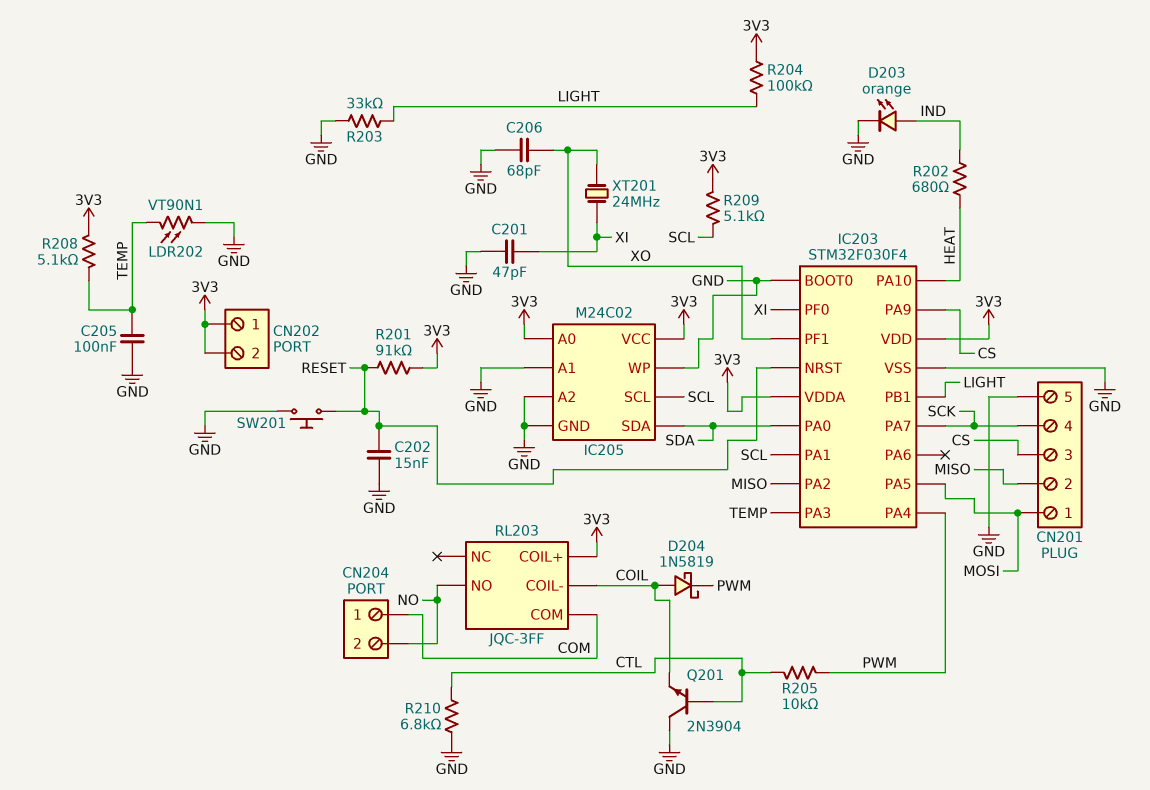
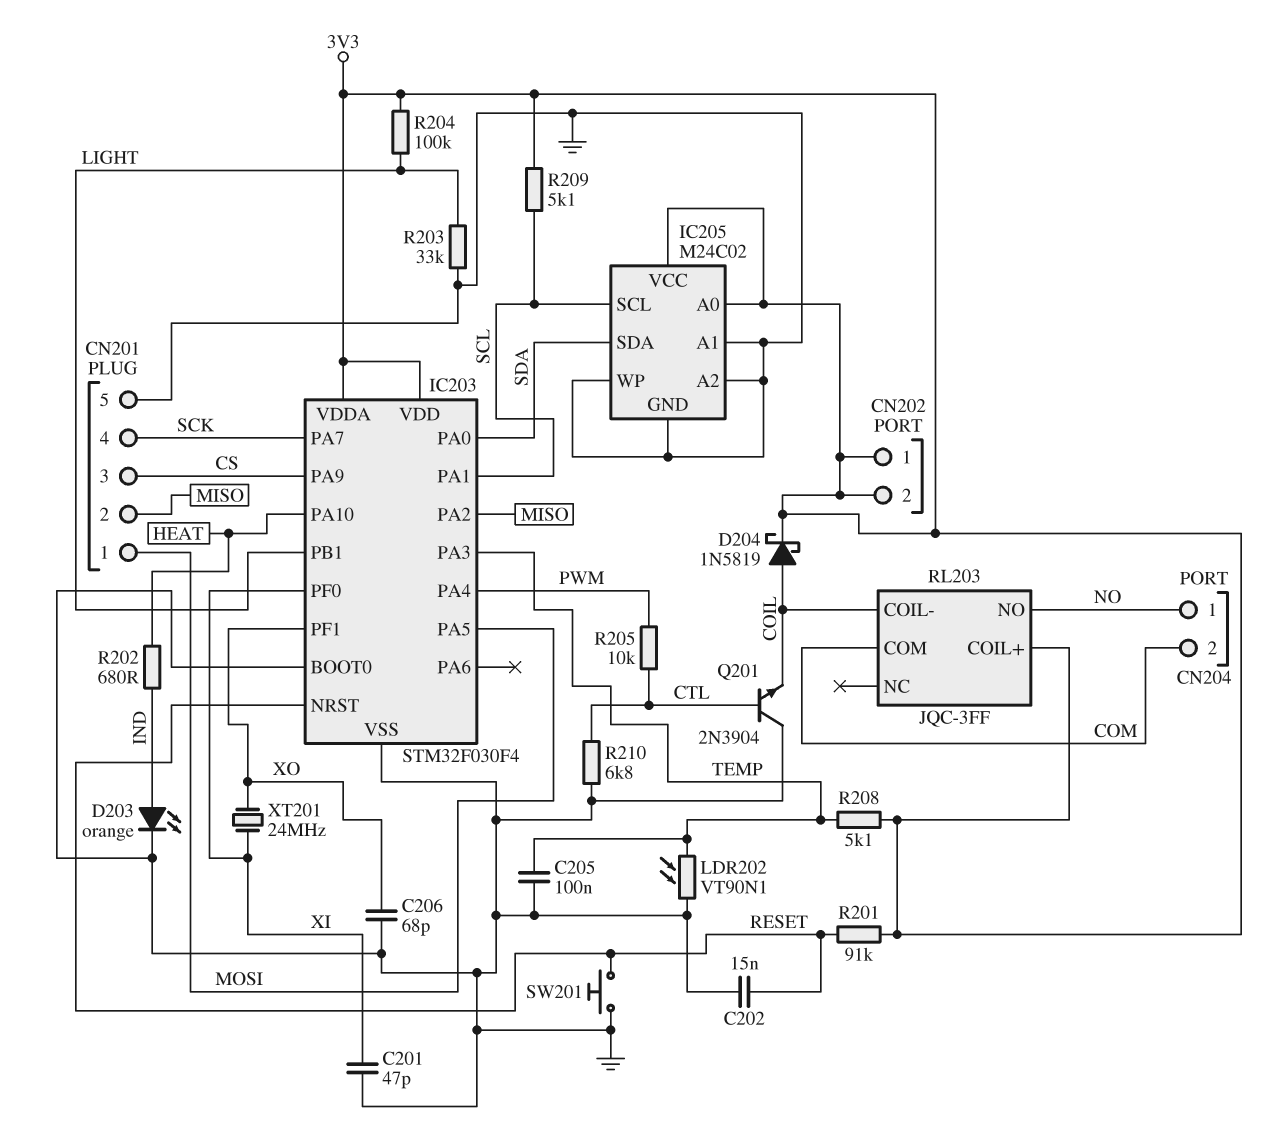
CN204 pin 1: COM -> NO
CN204 pin 2: NO -> COM
D204: schottky 1N5819 (A COIL, K PWM) -> schottky 1N5819 (A COIL, K 3V3)

